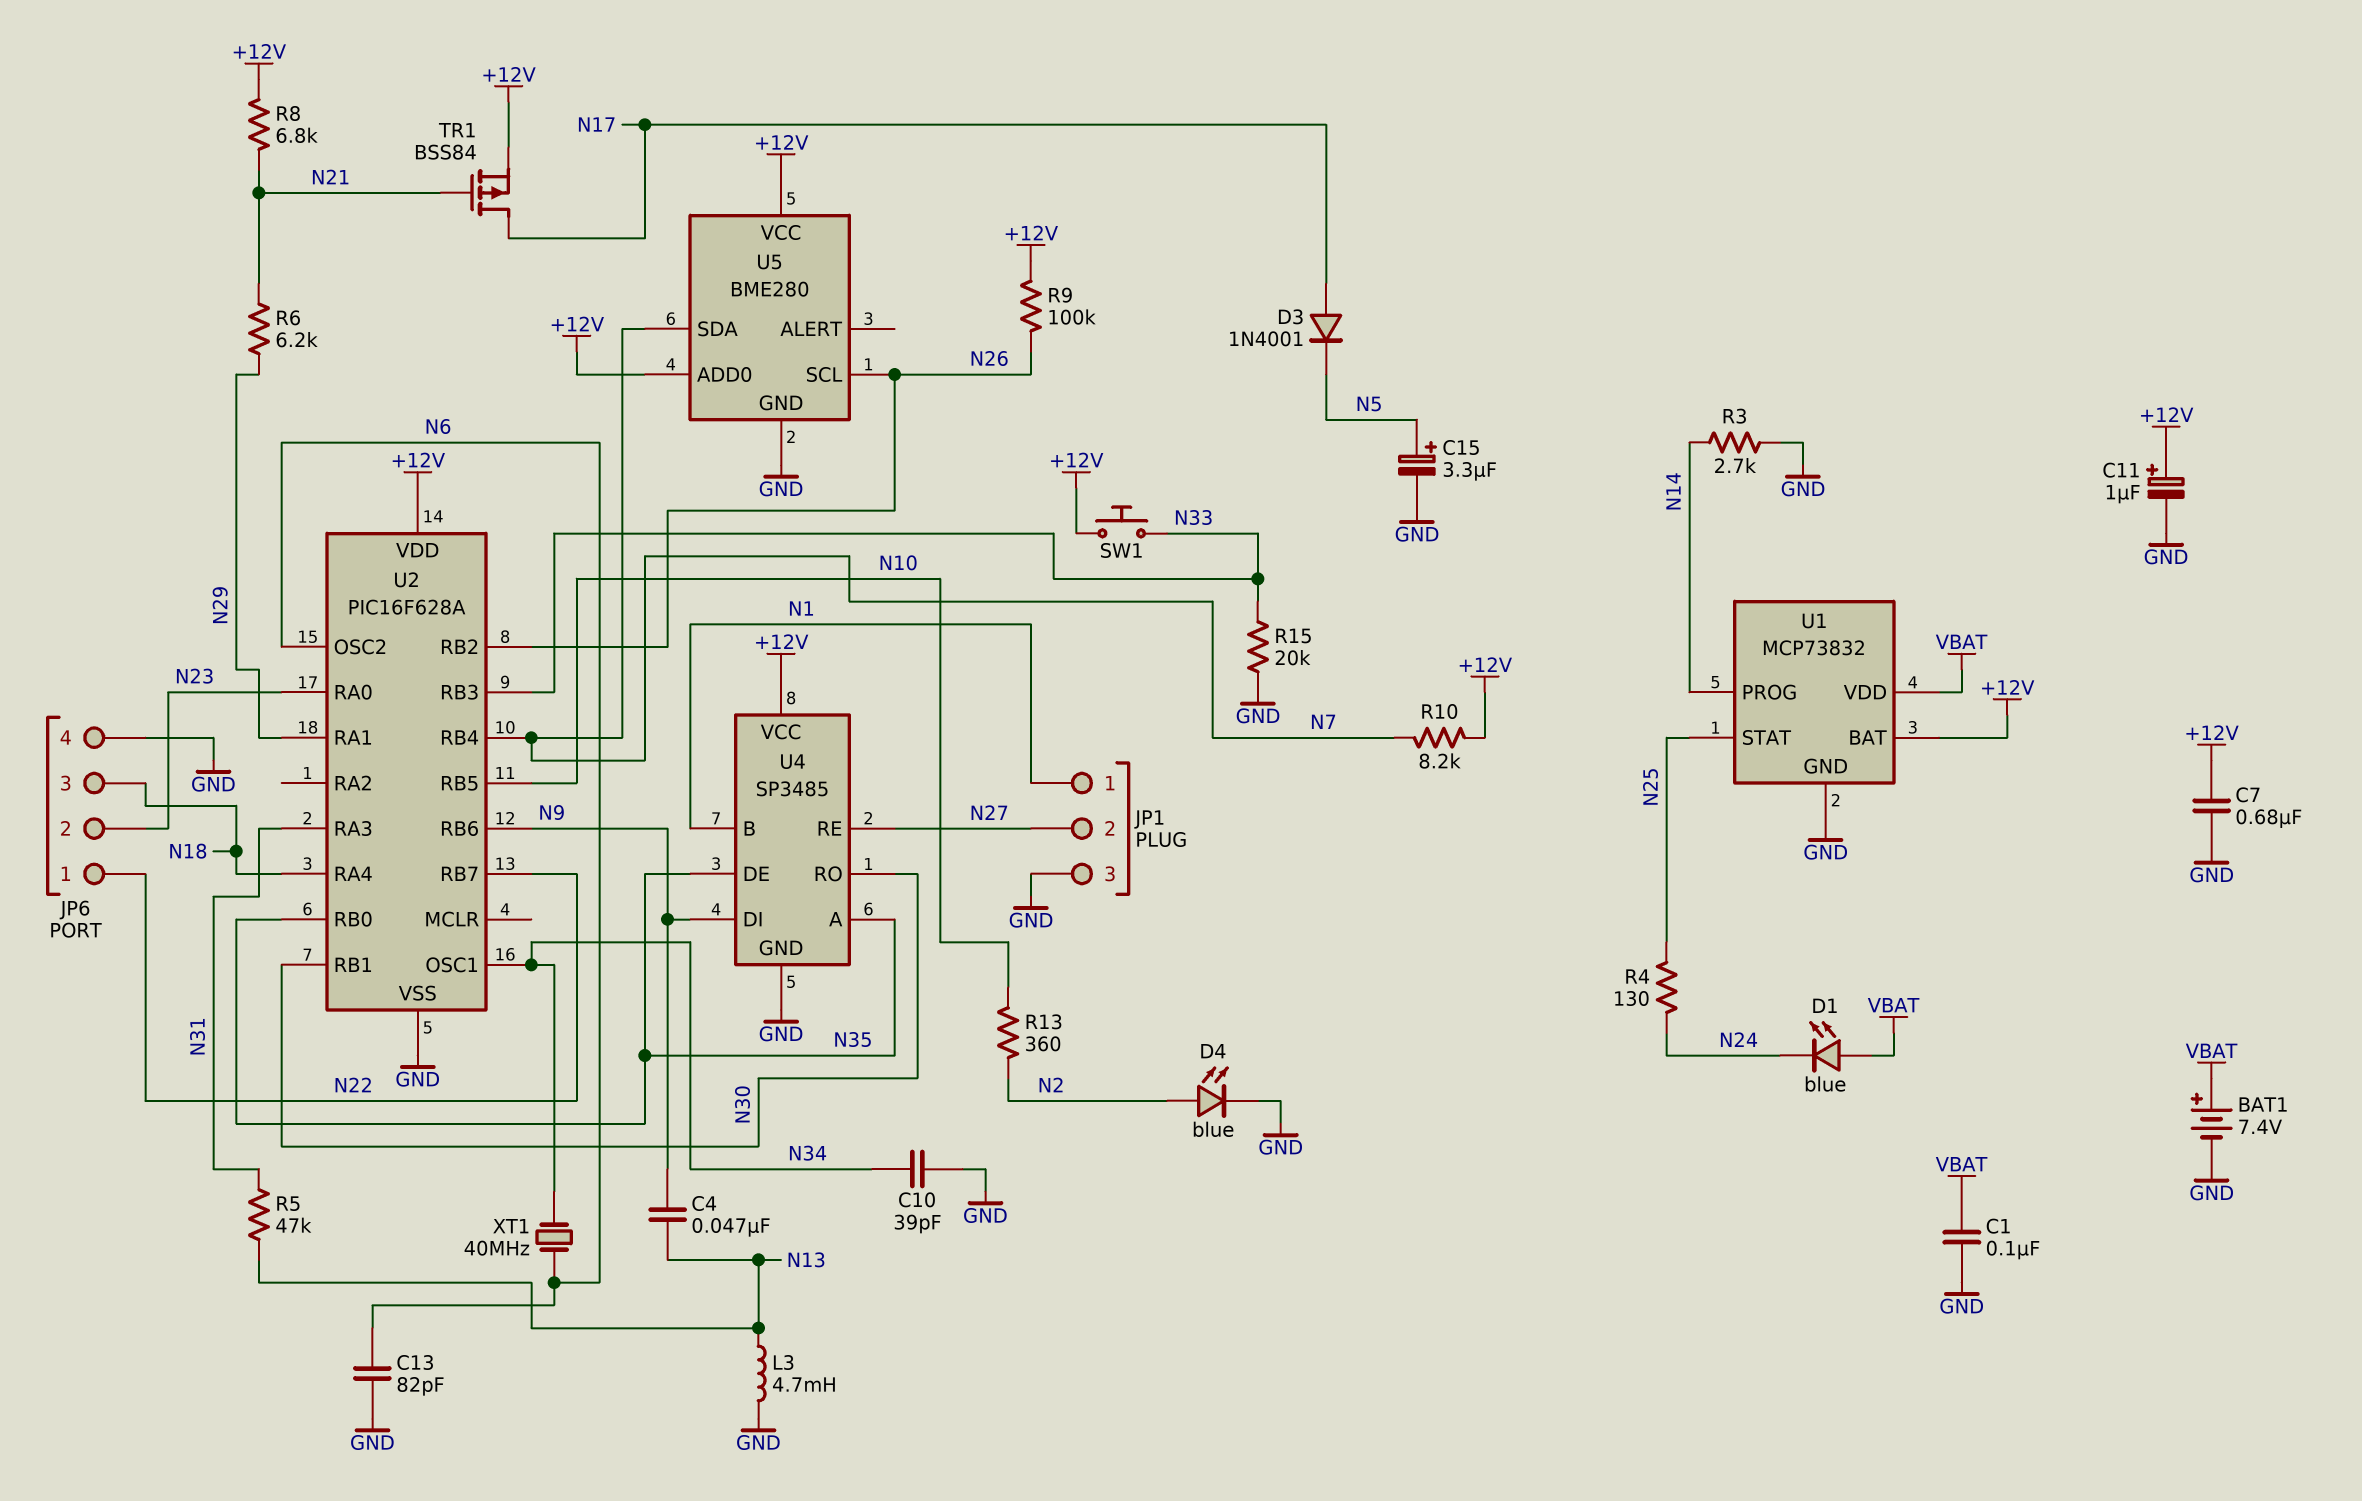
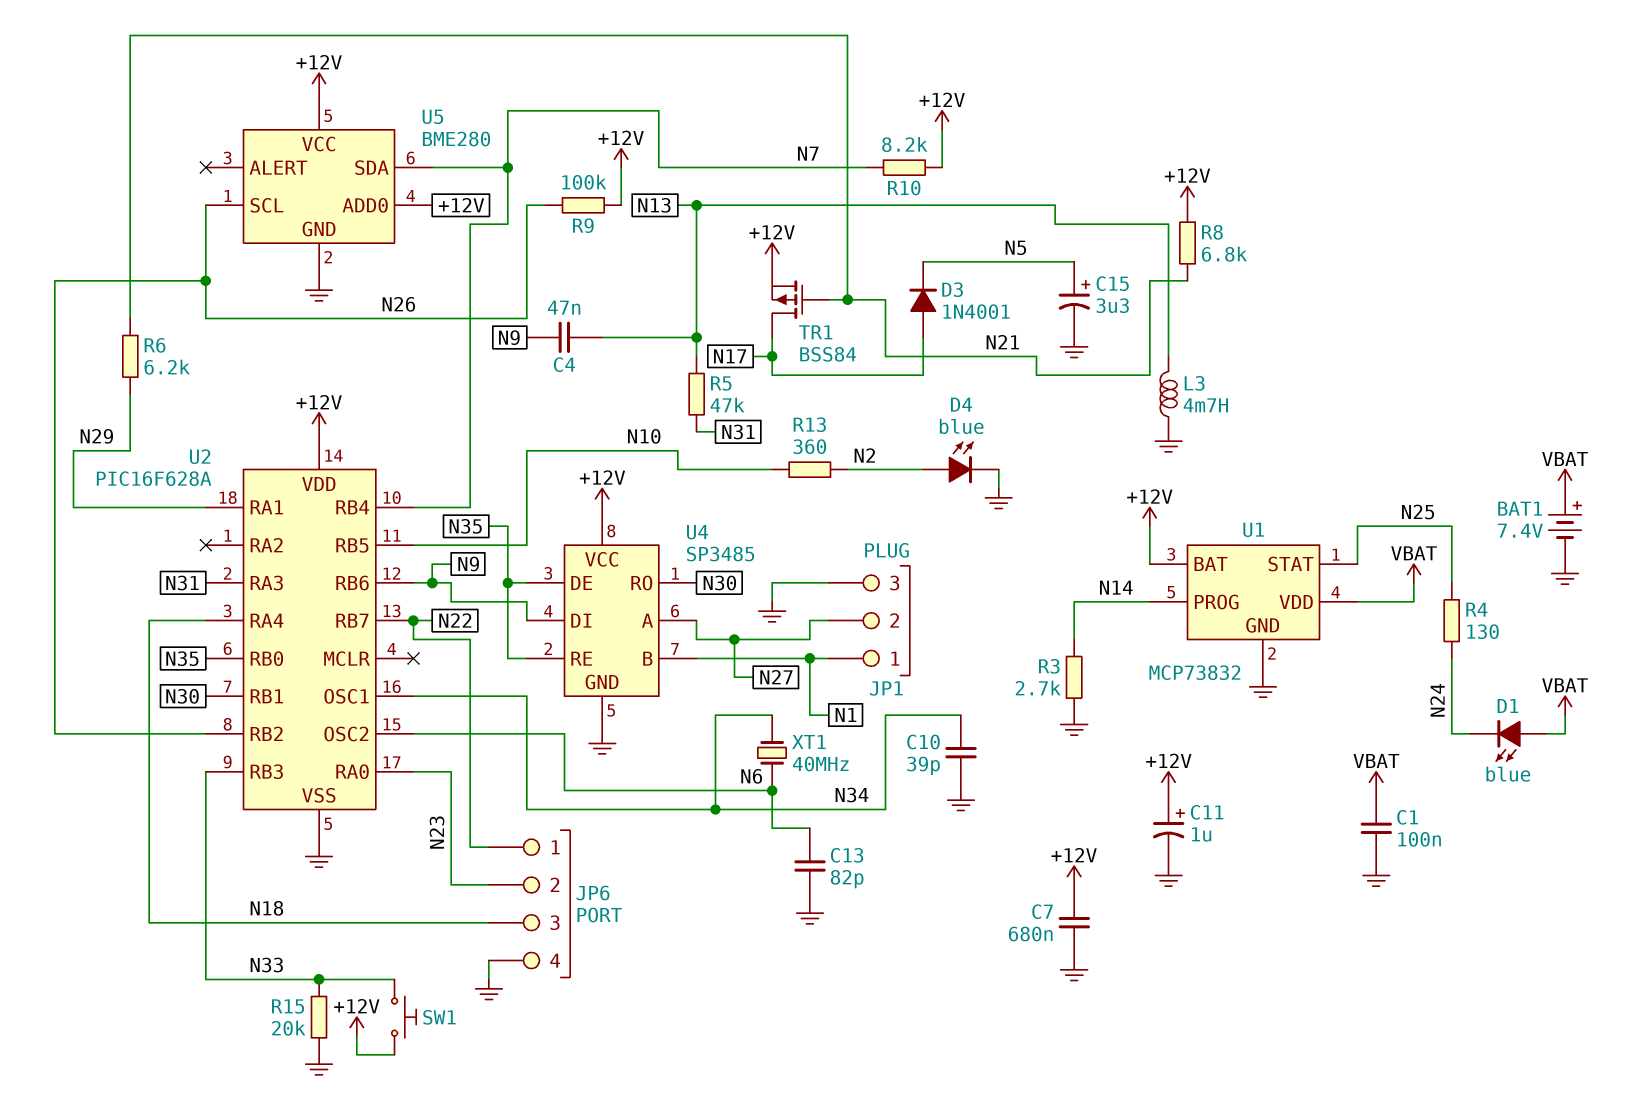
U4 pin A: N35 -> N27
U4 pin RE: N27 -> N35

